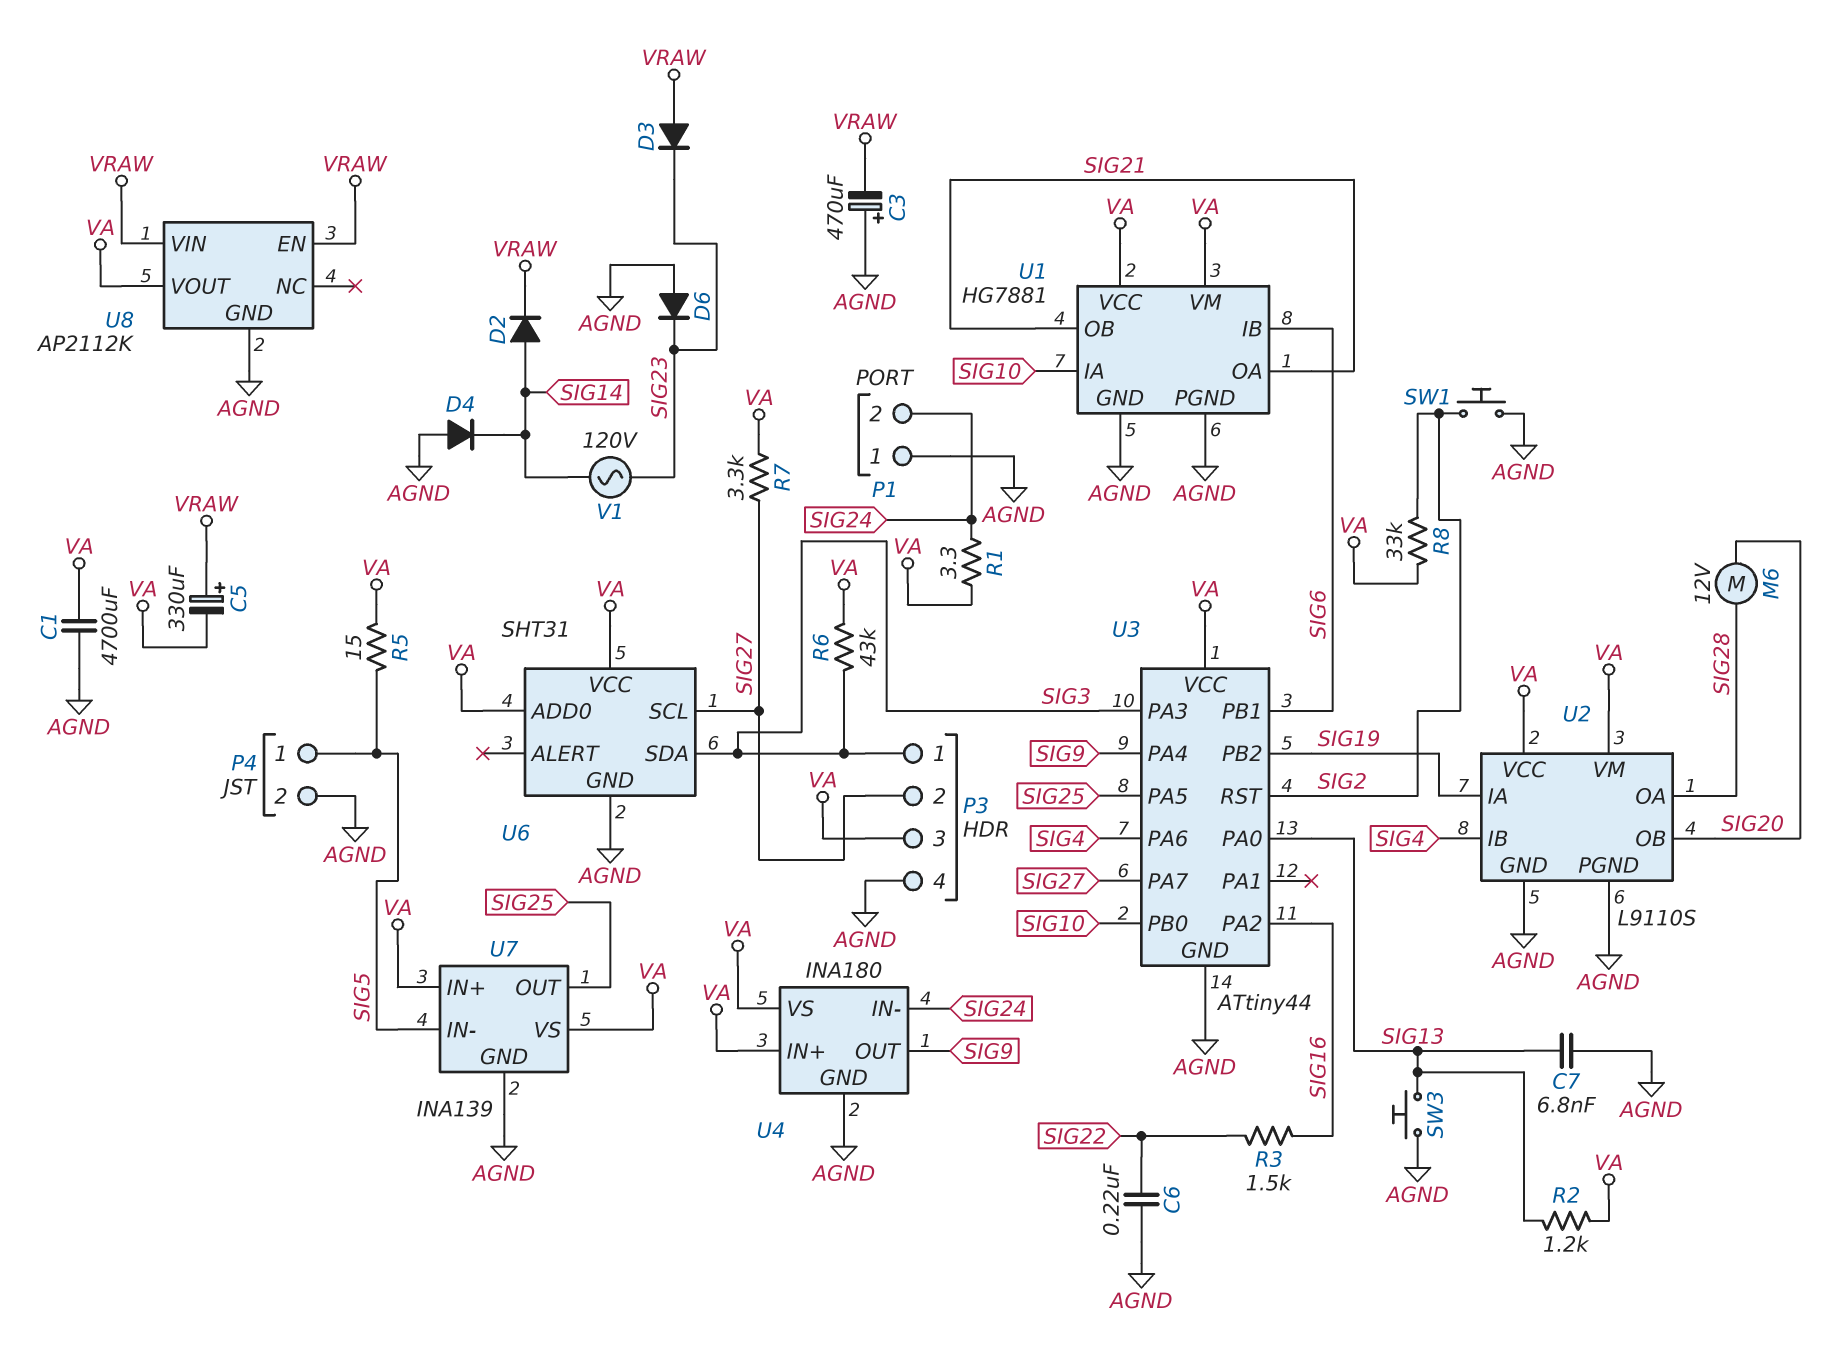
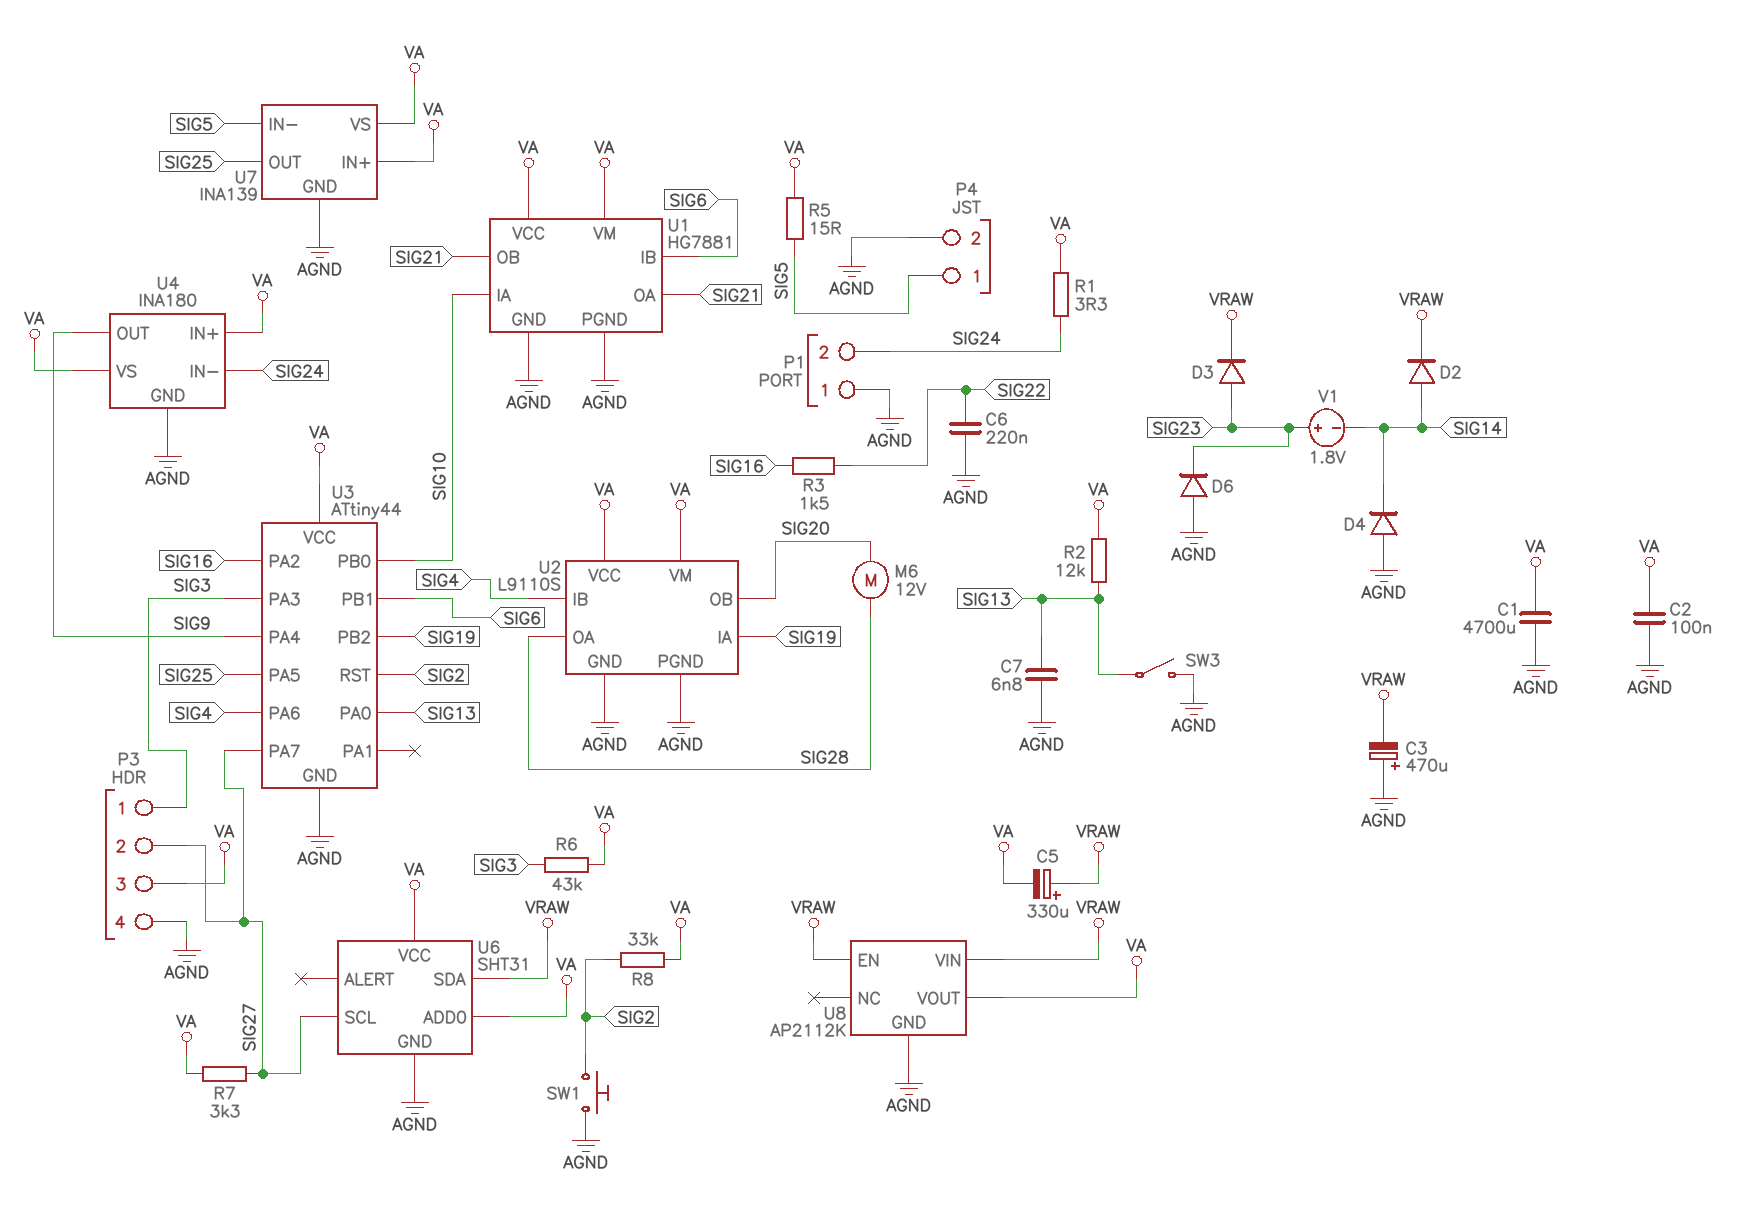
C2: none -> 100nF (AGND, VA)
D3: diode (A VRAW, K SIG23) -> diode (A SIG23, K VRAW)
R2: 1.2k (SIG13, VA) -> 12k (SIG13, VA)
SW3: button (AGND, SIG13) -> switch (AGND, SIG13)
U6 pin SDA: SIG3 -> VRAW
V1: AC 120V (SIG14, SIG23) -> 1.8V (plus SIG23, minus SIG14)

